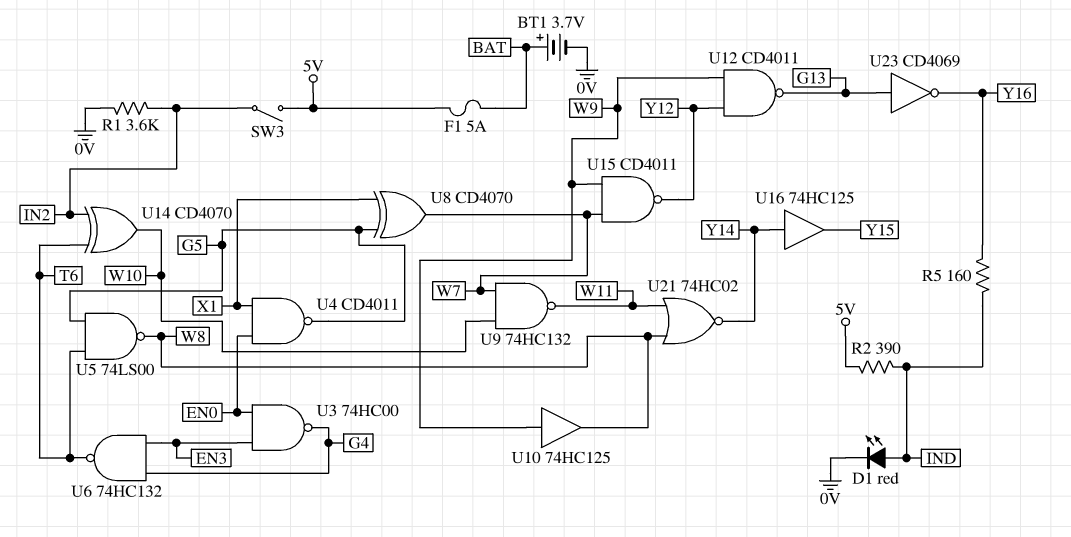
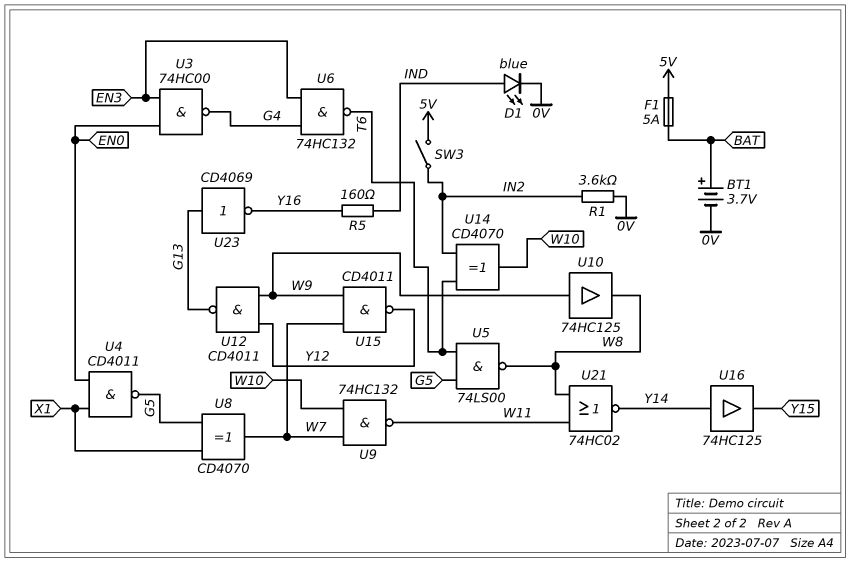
D1: LED red (A IND, K 0V) -> LED blue (A IND, K 0V)
R2: 390 (5V, IND) -> none

